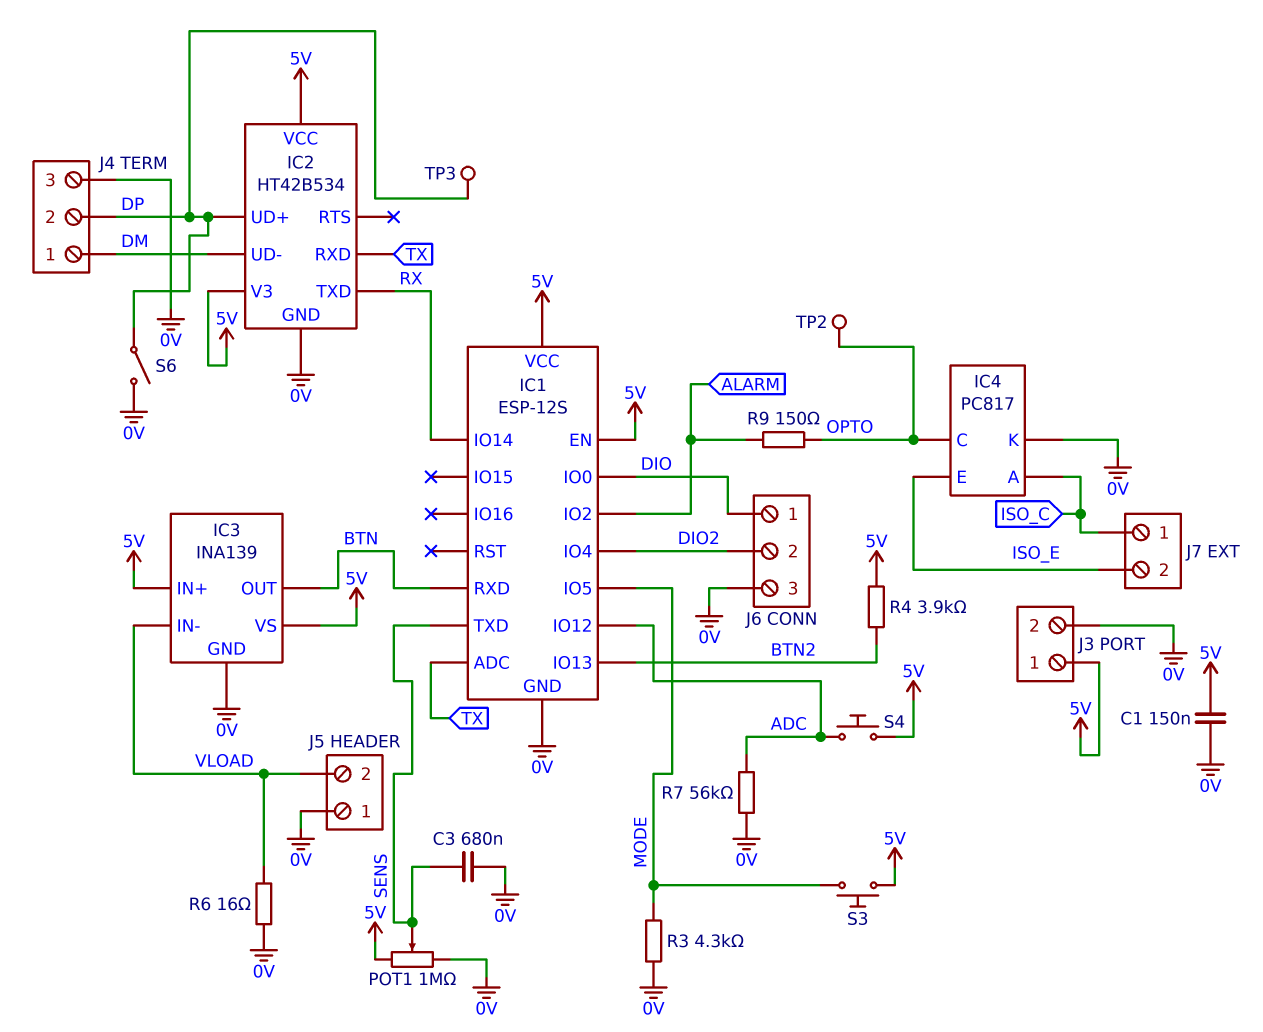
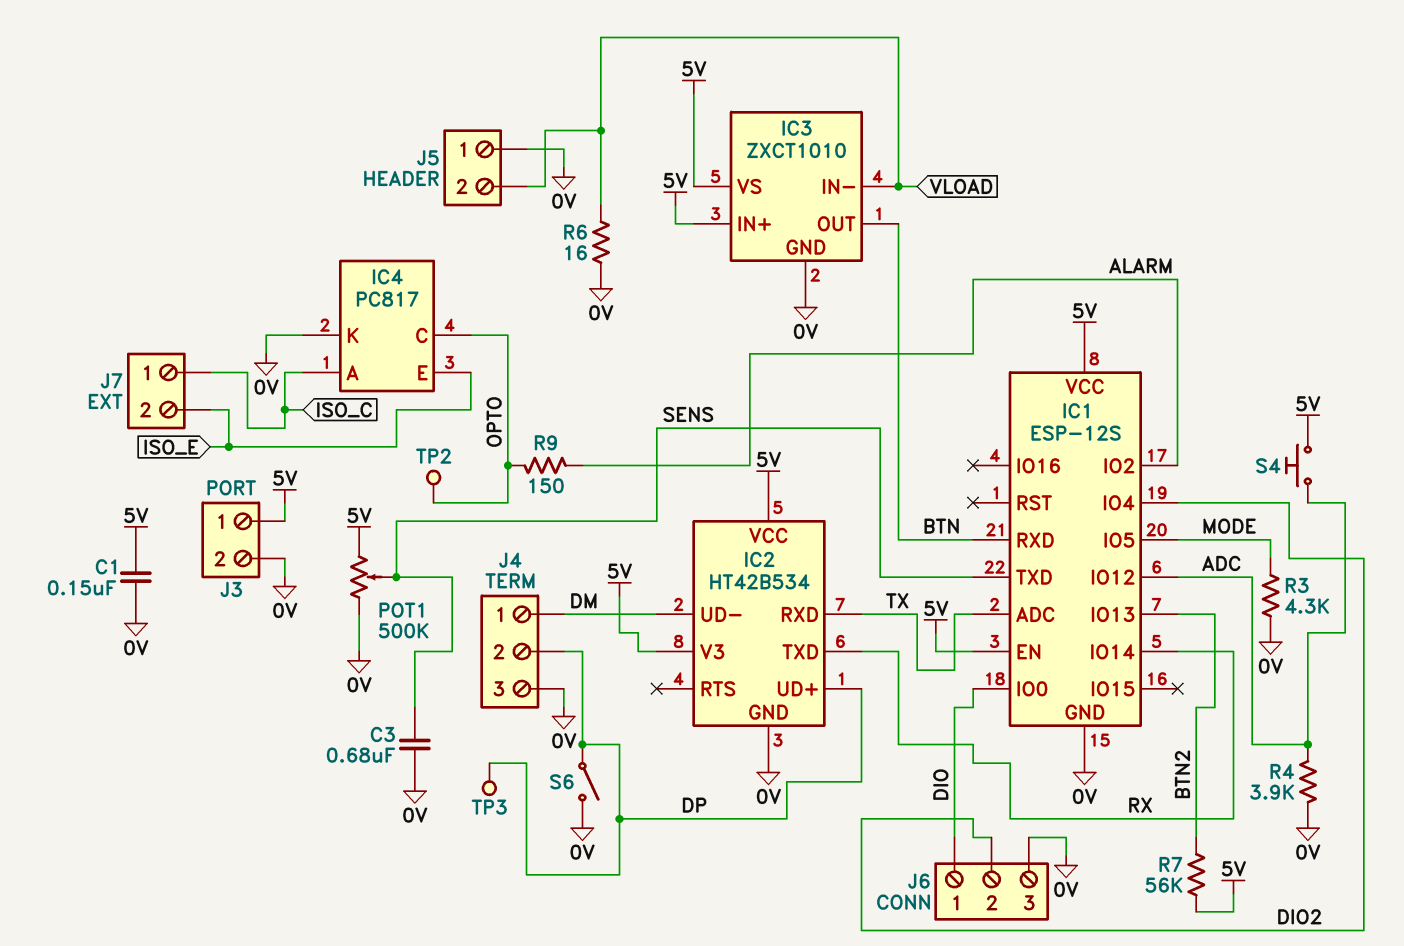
IC3: INA139 -> ZXCT1010
POT1: 1M (0V, 5V, wiper SENS) -> 500k (0V, 5V, wiper SENS)
R4: 3.9k (5V, BTN2) -> 3.9k (0V, ADC)
R7: 56k (0V, ADC) -> 56k (5V, BTN2)
S3: button (5V, MODE) -> none

